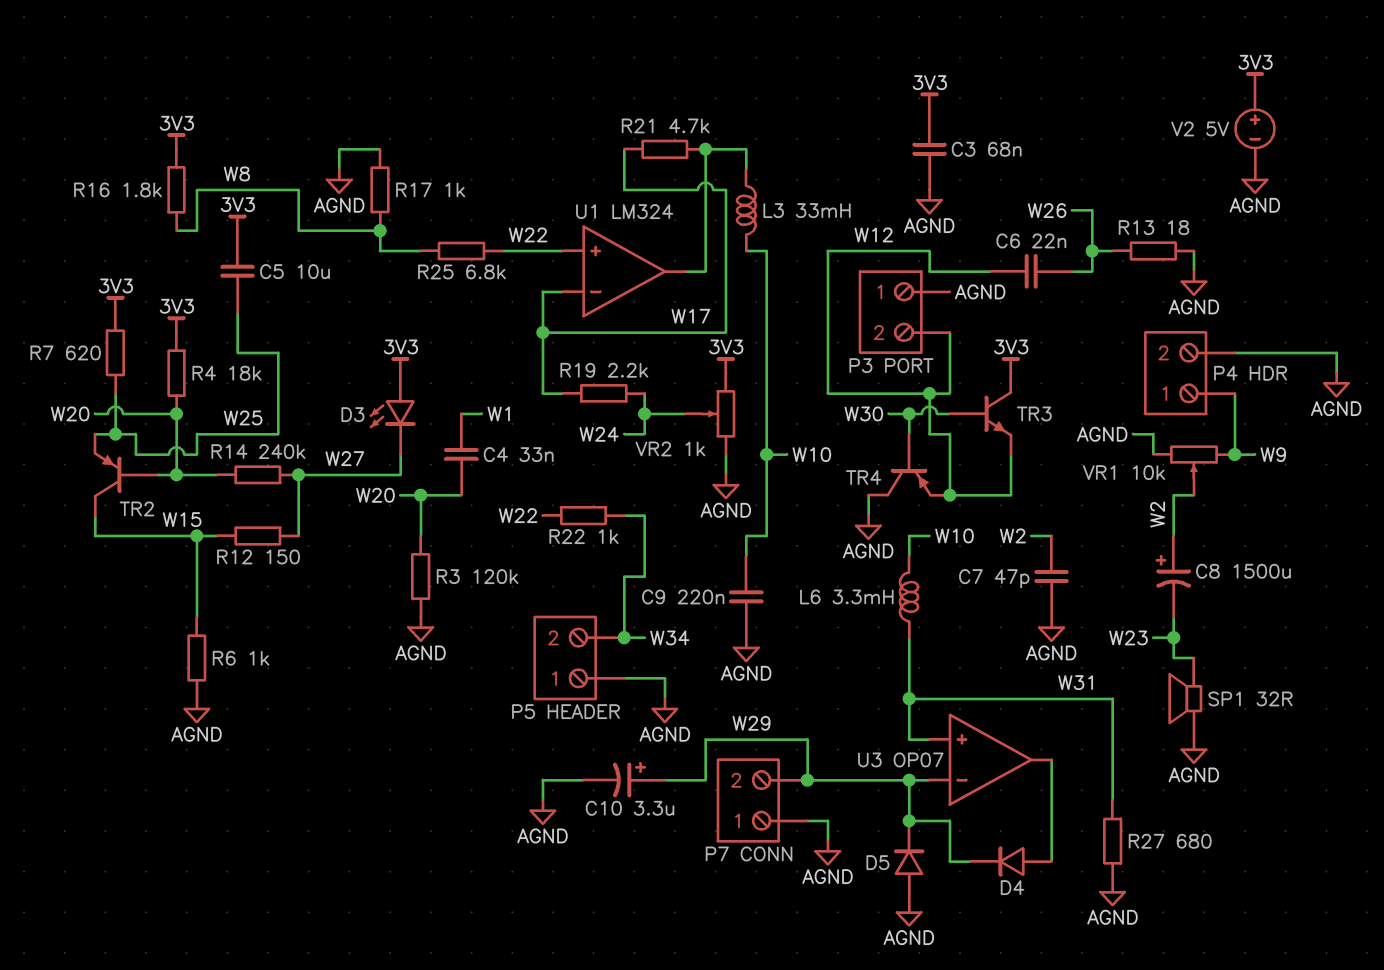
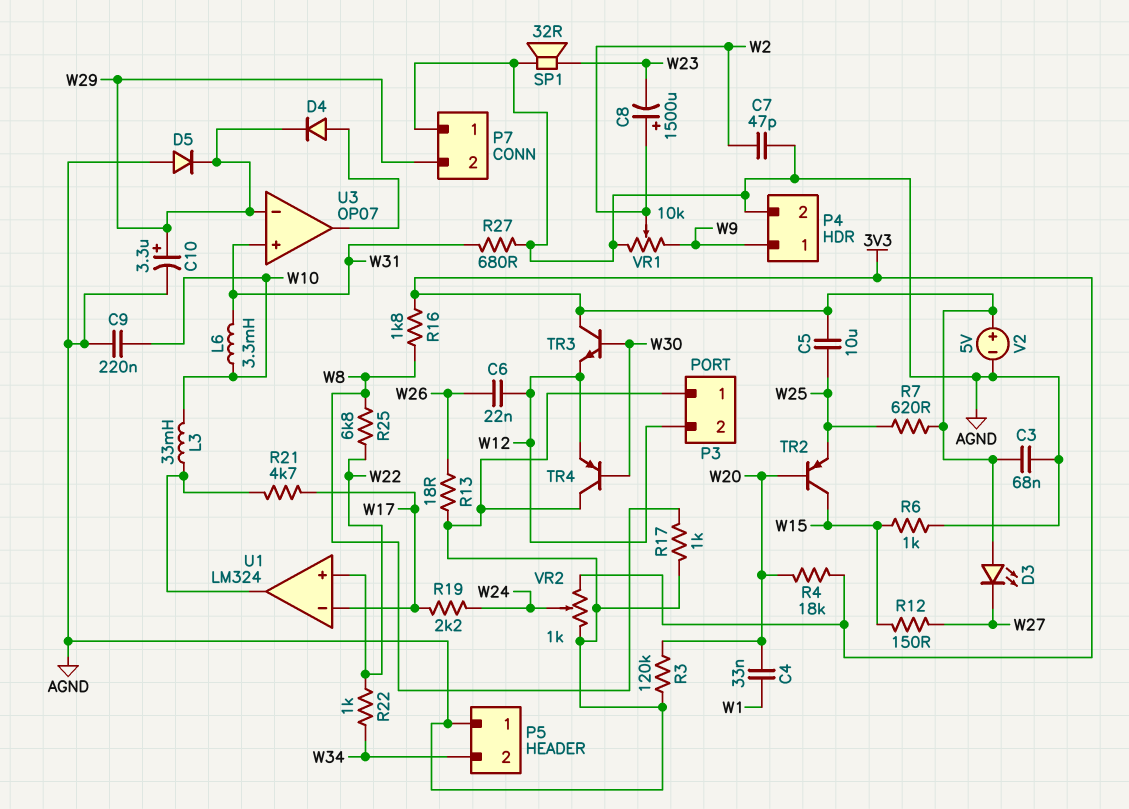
R14: 240k (W20, W27) -> none

